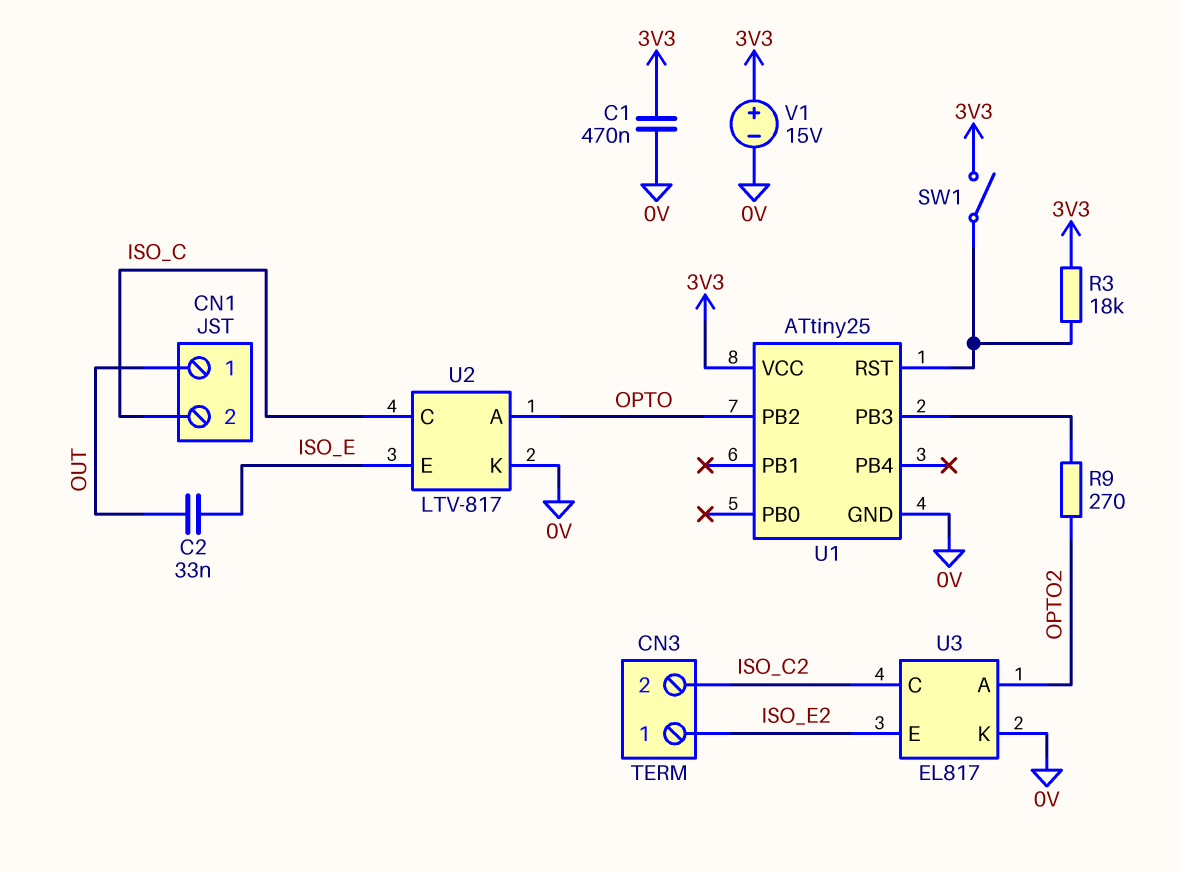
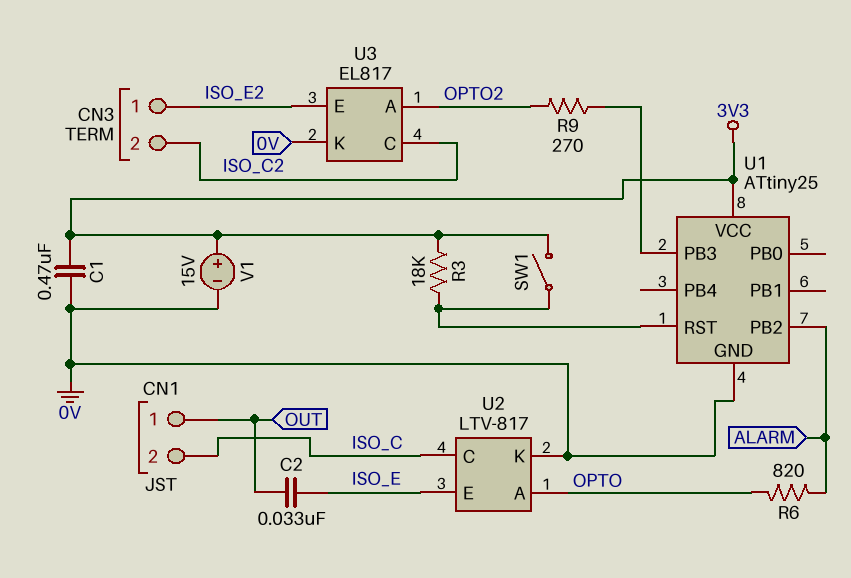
R6: none -> 820 (ALARM, OPTO)
U1 pin PB2: OPTO -> ALARM

